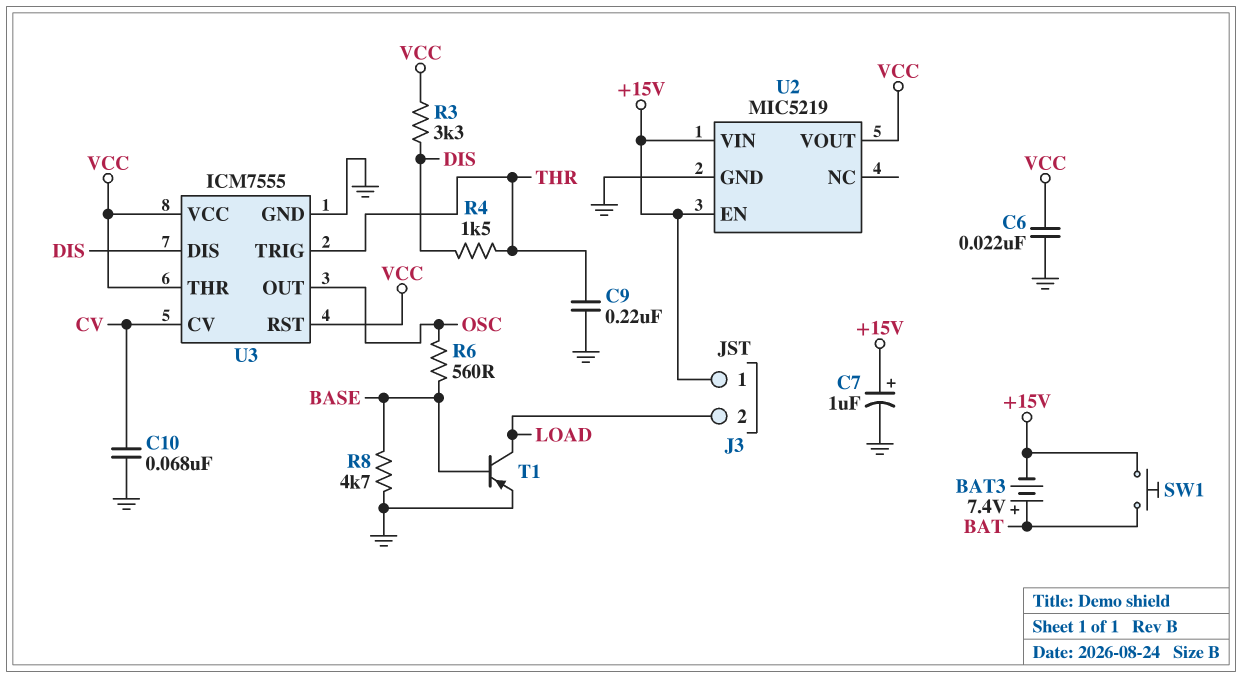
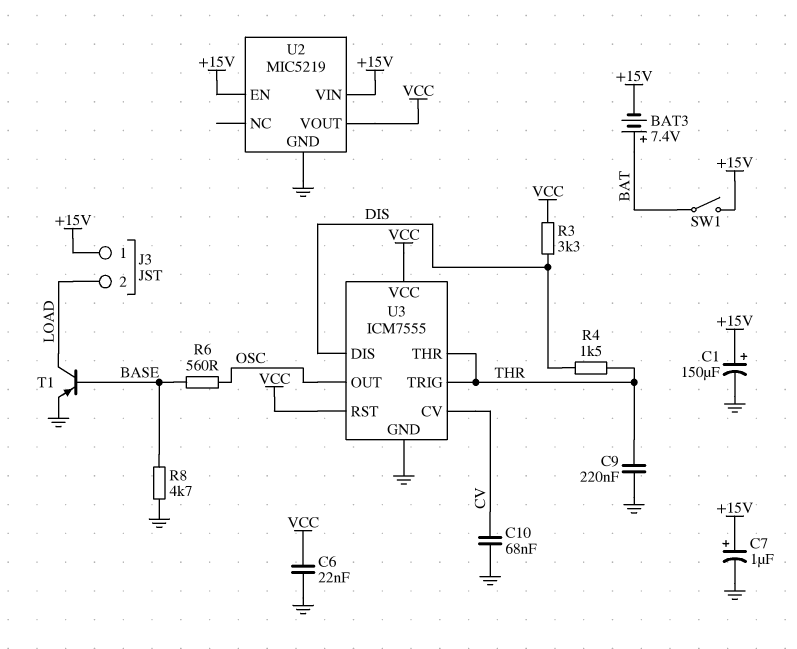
C1: none -> 150uF (plus +15V, minus GND)
SW1: button (+15V, BAT) -> switch (+15V, BAT)
U3 pin THR: VCC -> THR

